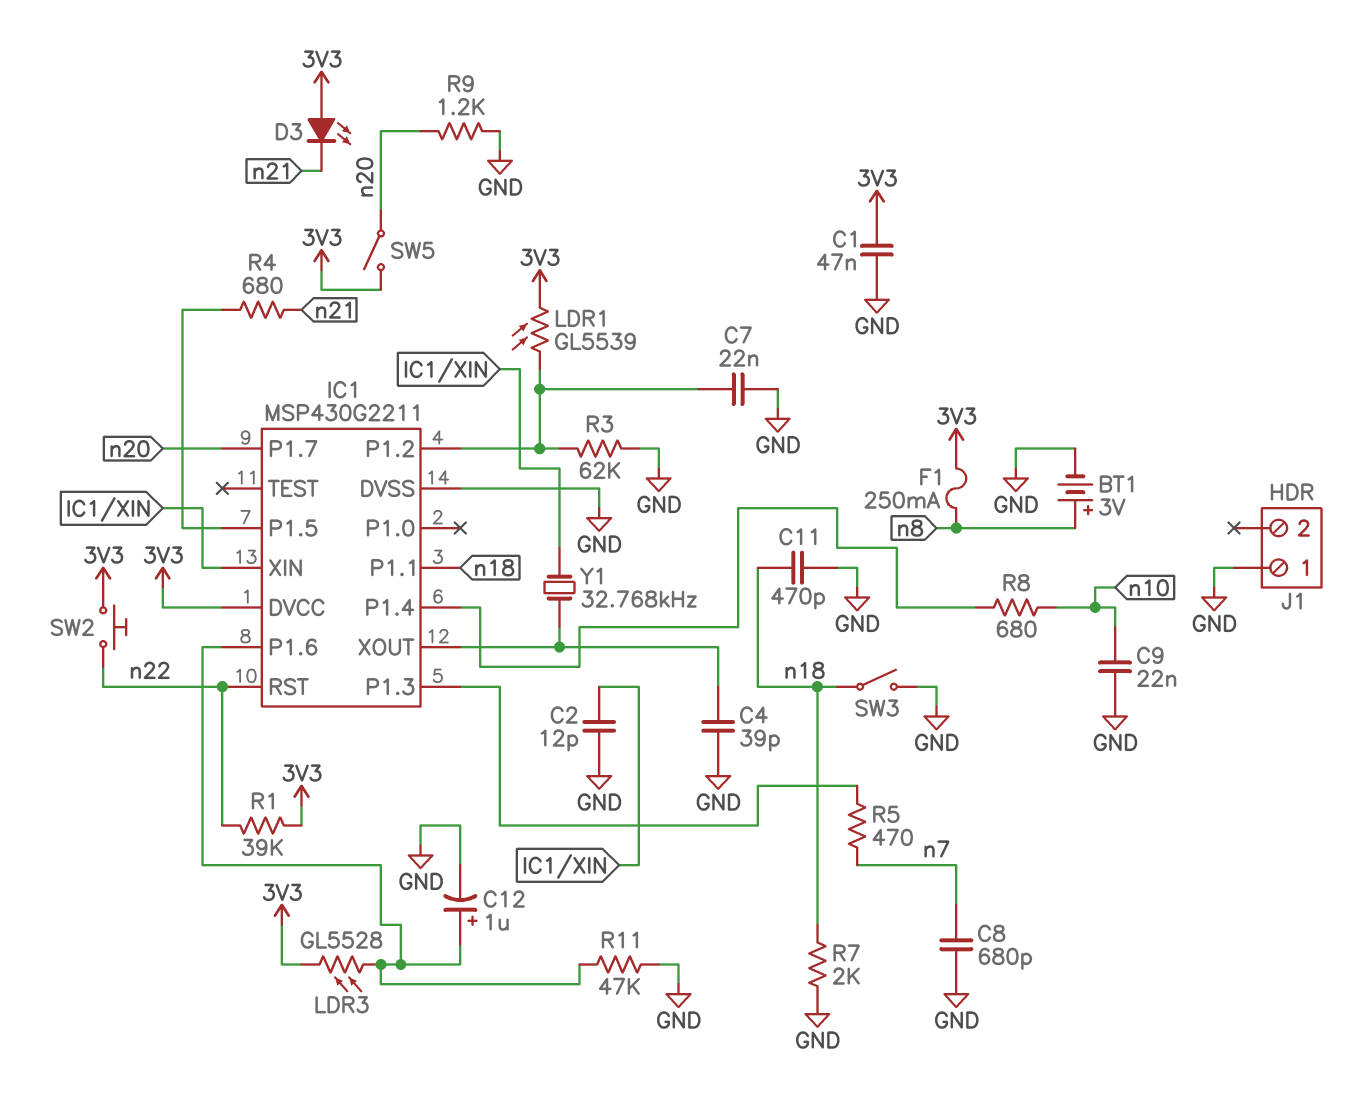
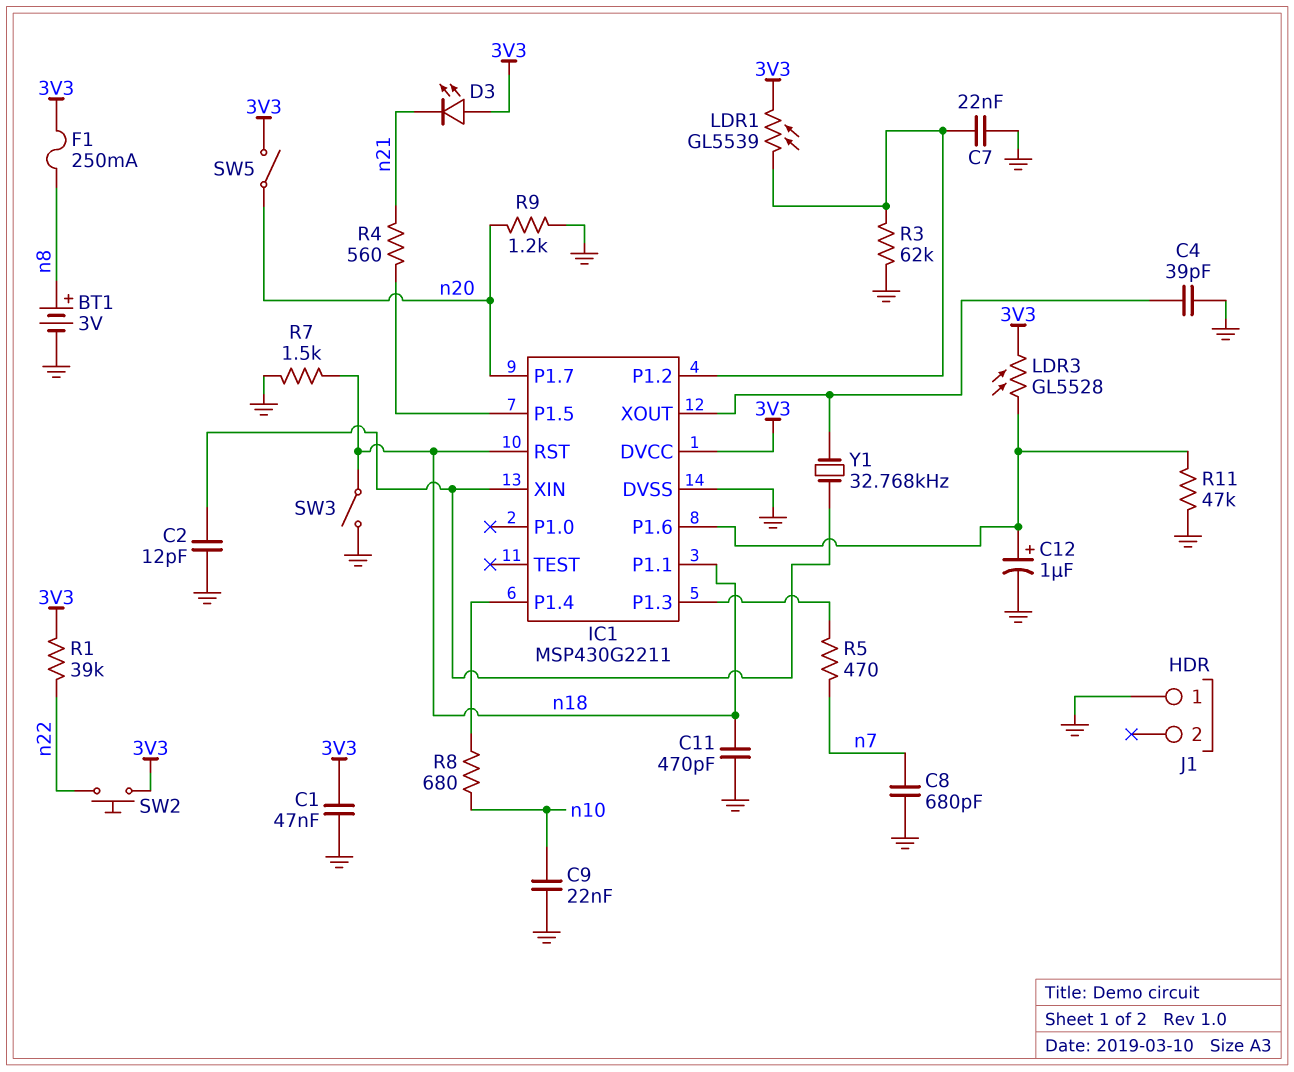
IC1 pin RST: n22 -> n18
R4: 680 (IC1/P1.5, n21) -> 560 (IC1/P1.5, n21)
R7: 2k (GND, n18) -> 1.5k (GND, n18)

